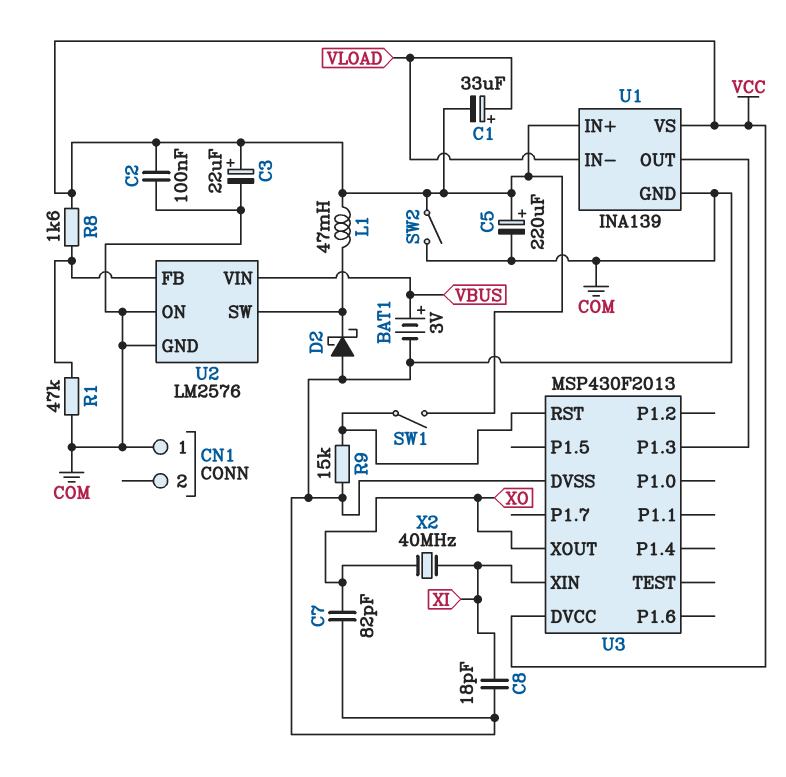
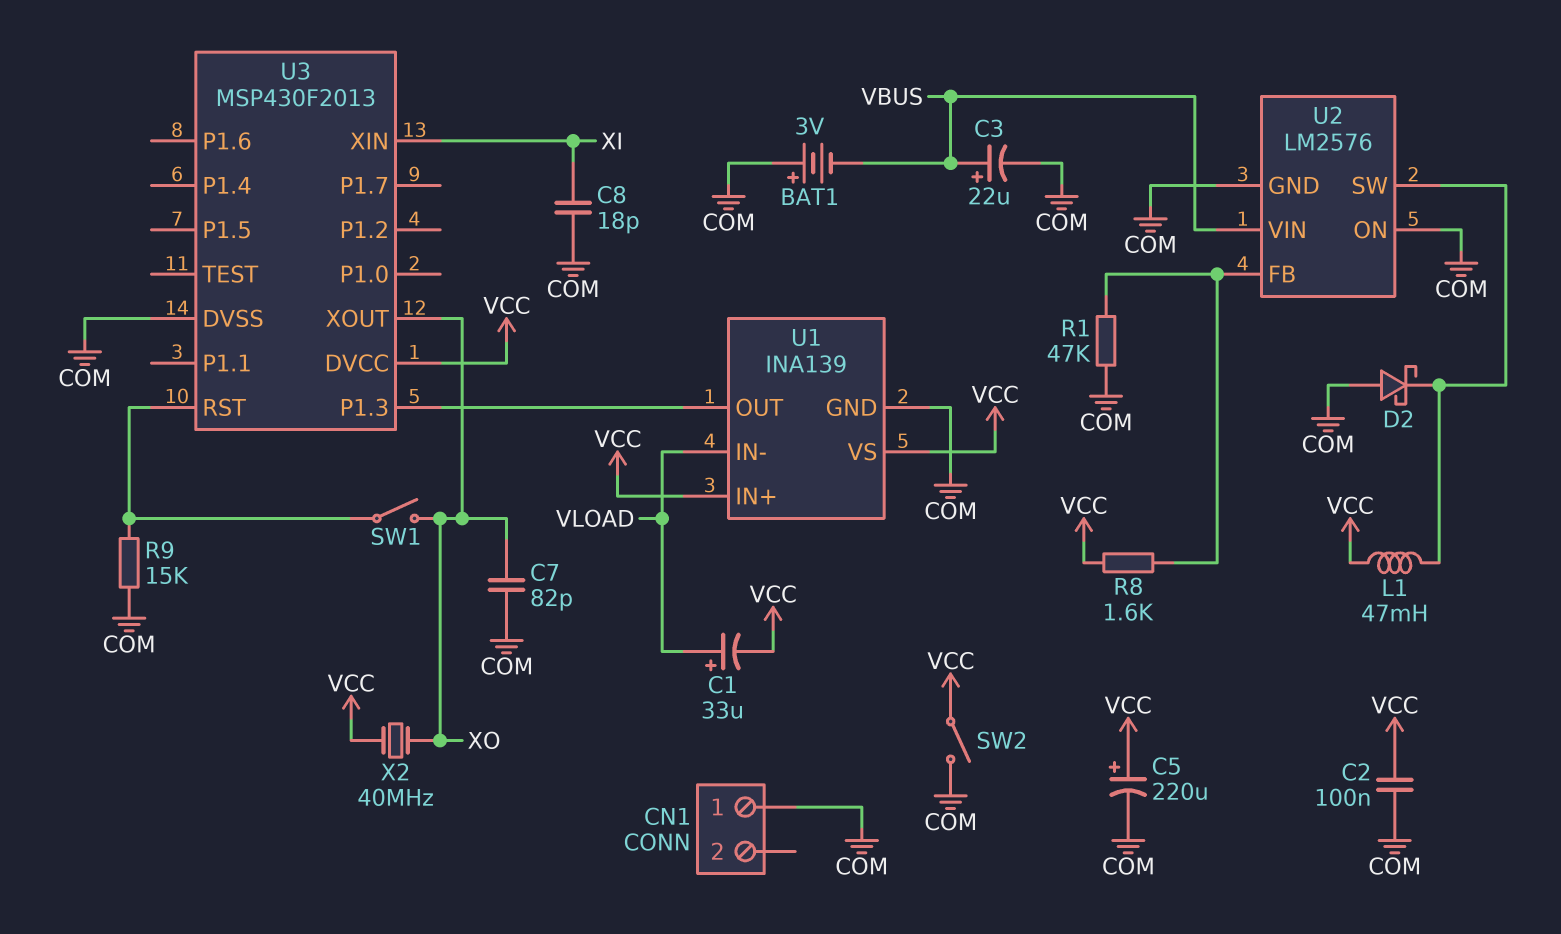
BAT1: 3V (plus VBUS, minus COM) -> 3V (plus COM, minus VBUS)
C3: 22uF (plus VCC, minus COM) -> 22uF (plus VBUS, minus COM)
SW1: switch (U3/RST, VCC) -> switch (U3/RST, XO)
X2: 40MHz (XI, XO) -> 40MHz (VCC, XO)

